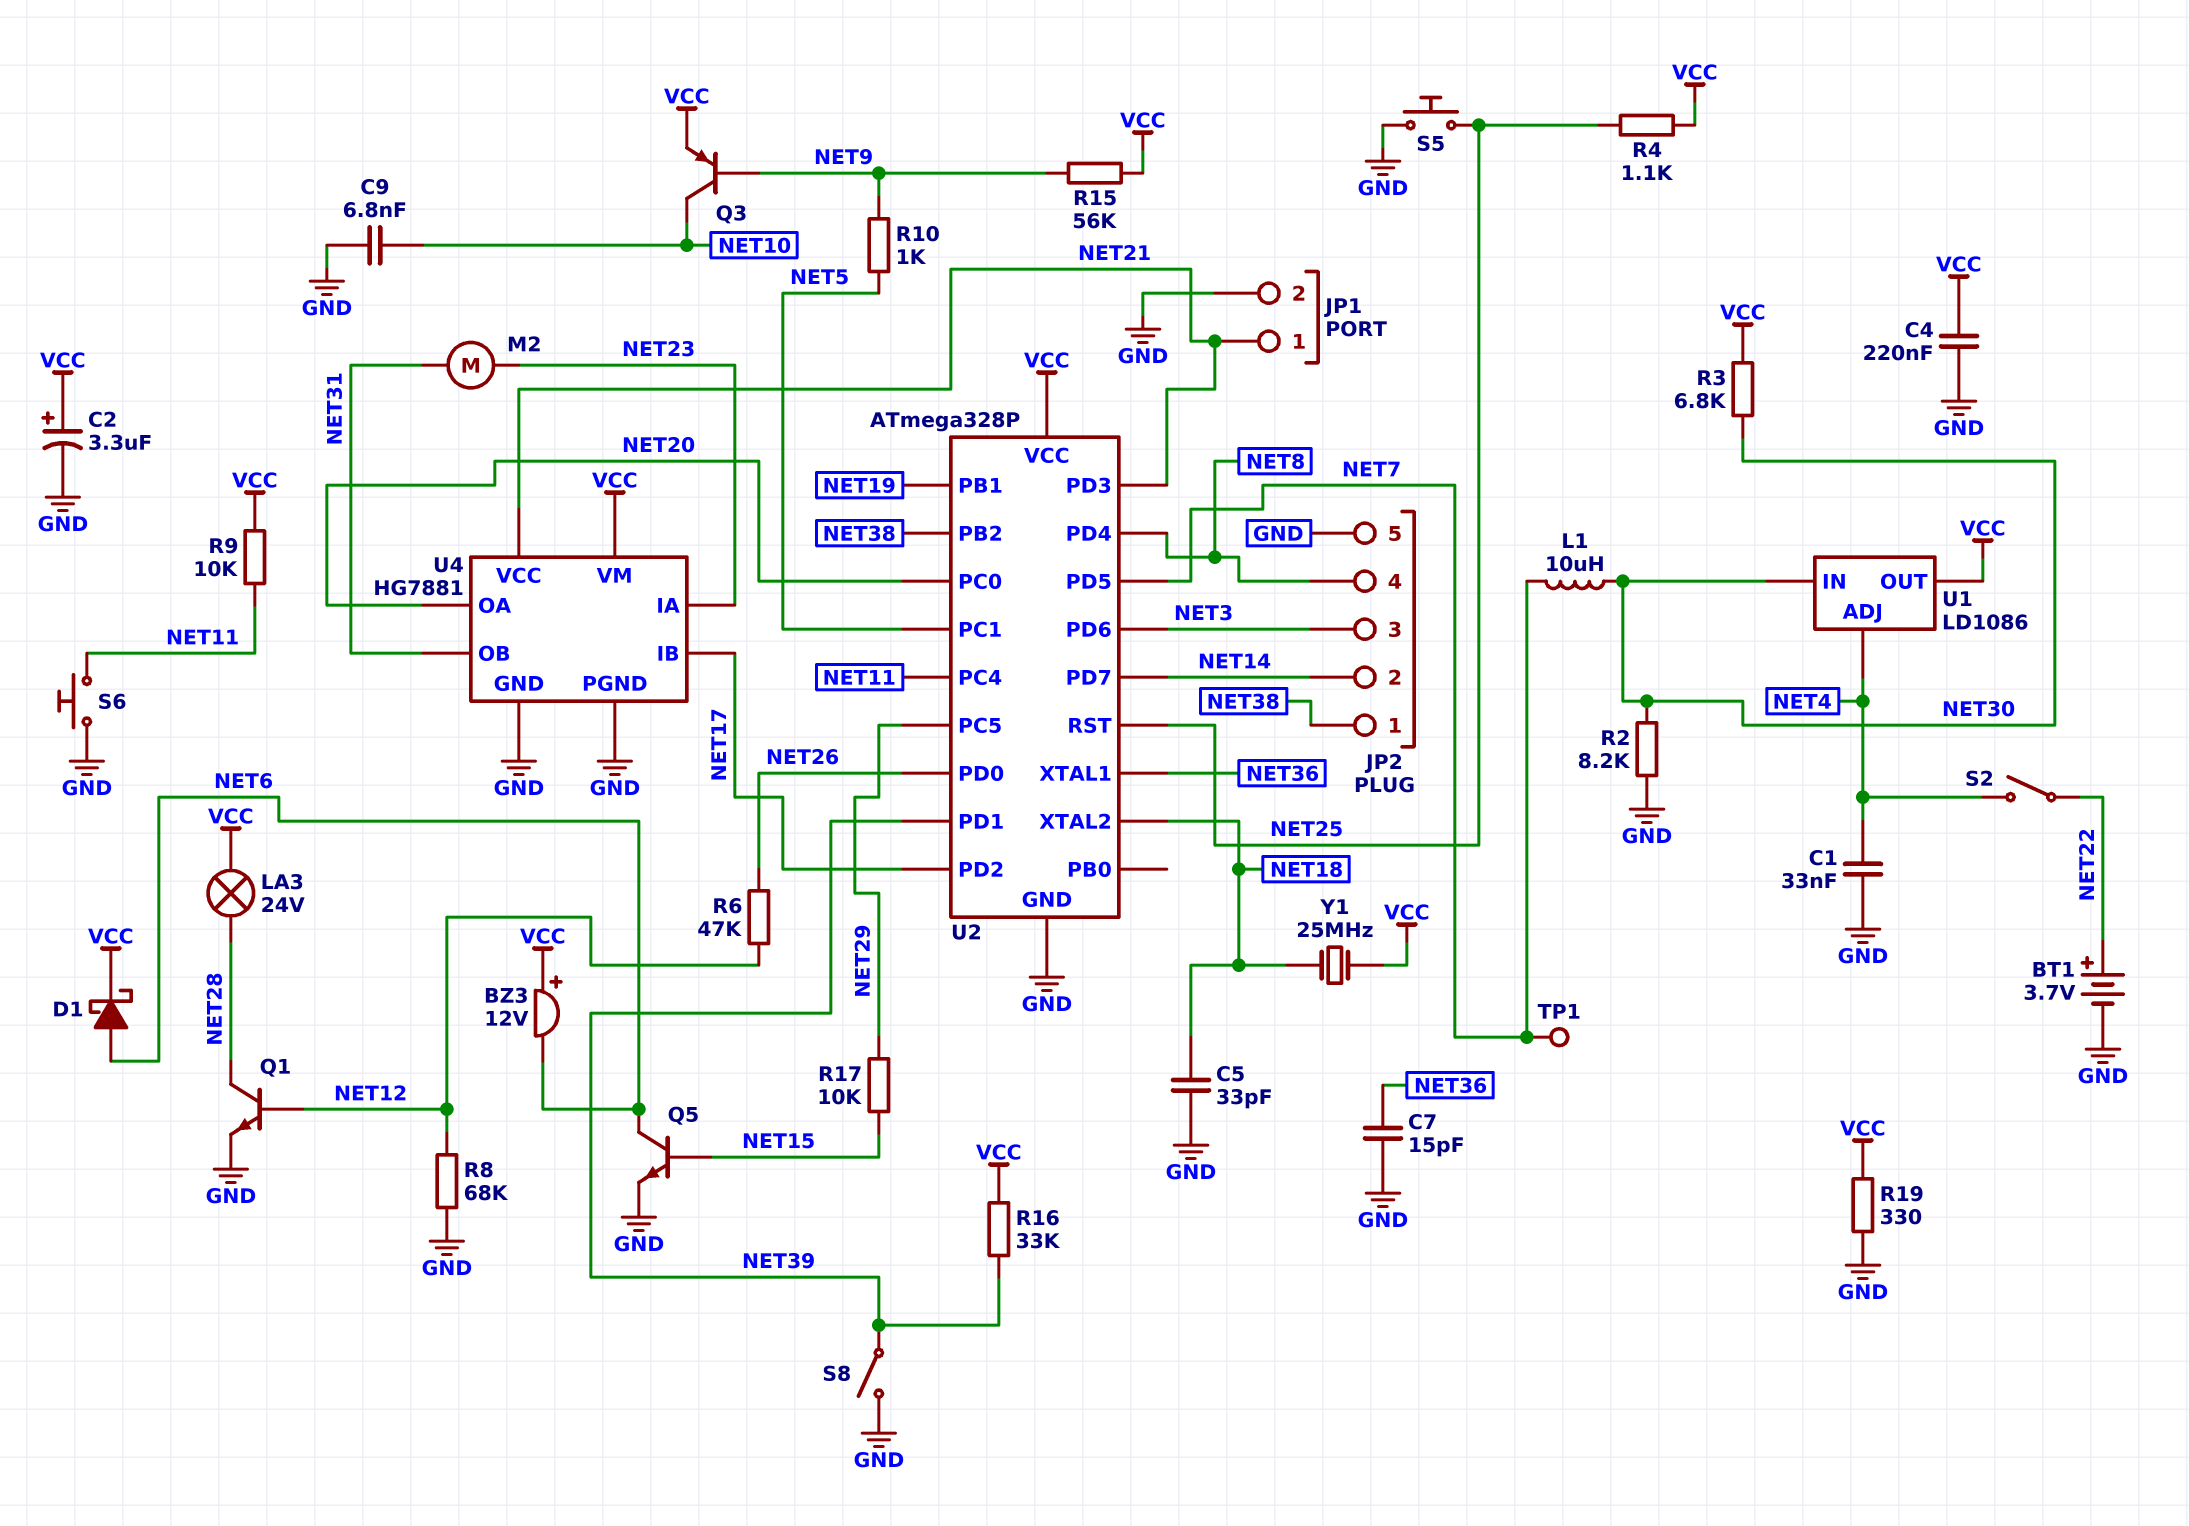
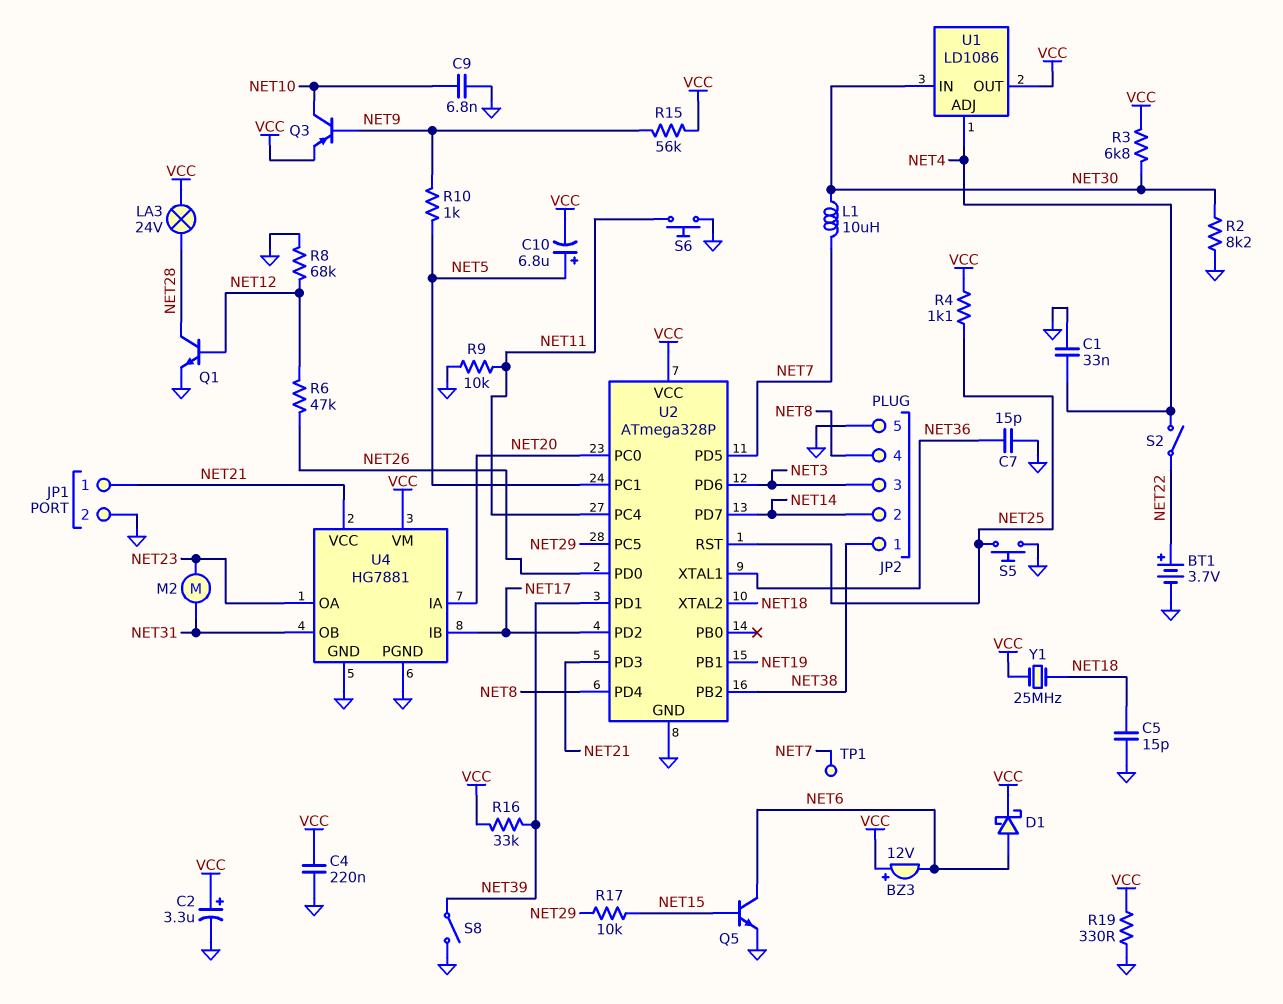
C5: 33pF (GND, NET18) -> 15pF (GND, NET18)
C10: none -> 6.8uF (plus NET5, minus VCC)
R9: 10k (NET11, VCC) -> 10k (GND, NET11)
U4 pin IA: NET23 -> NET20
U4 pin OA: NET20 -> NET23

